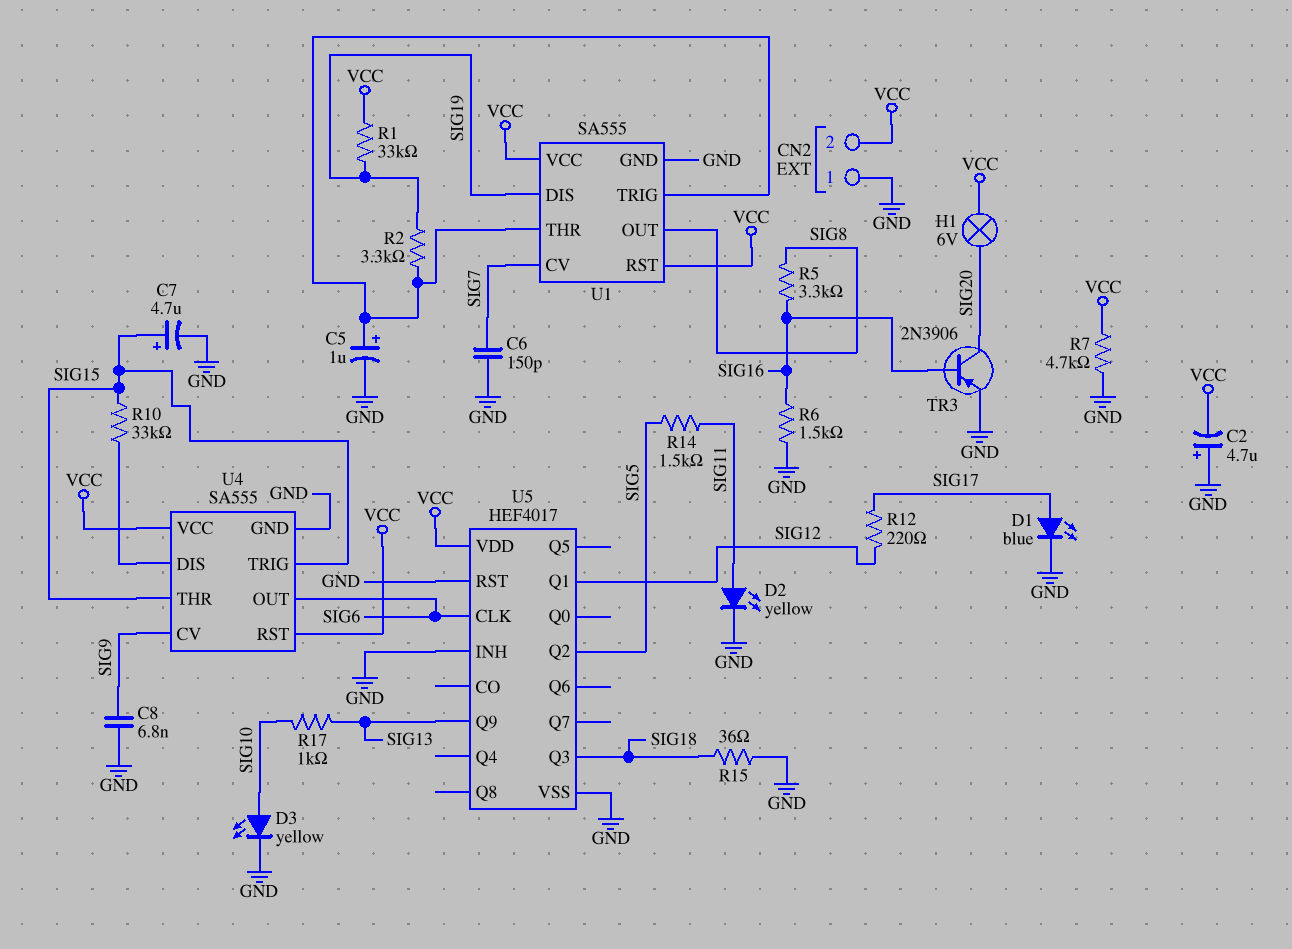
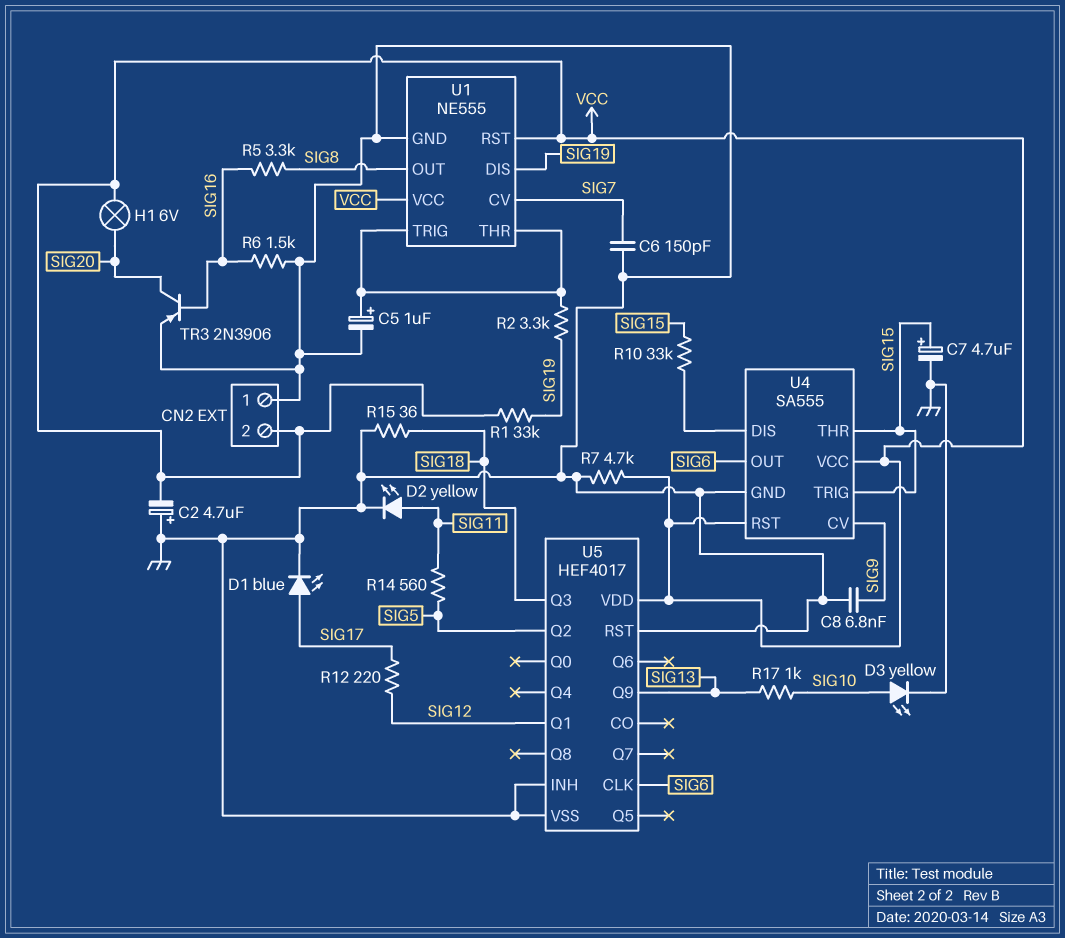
R14: 1.5k (SIG5, SIG11) -> 560 (SIG5, SIG11)
U1: SA555 -> NE555

